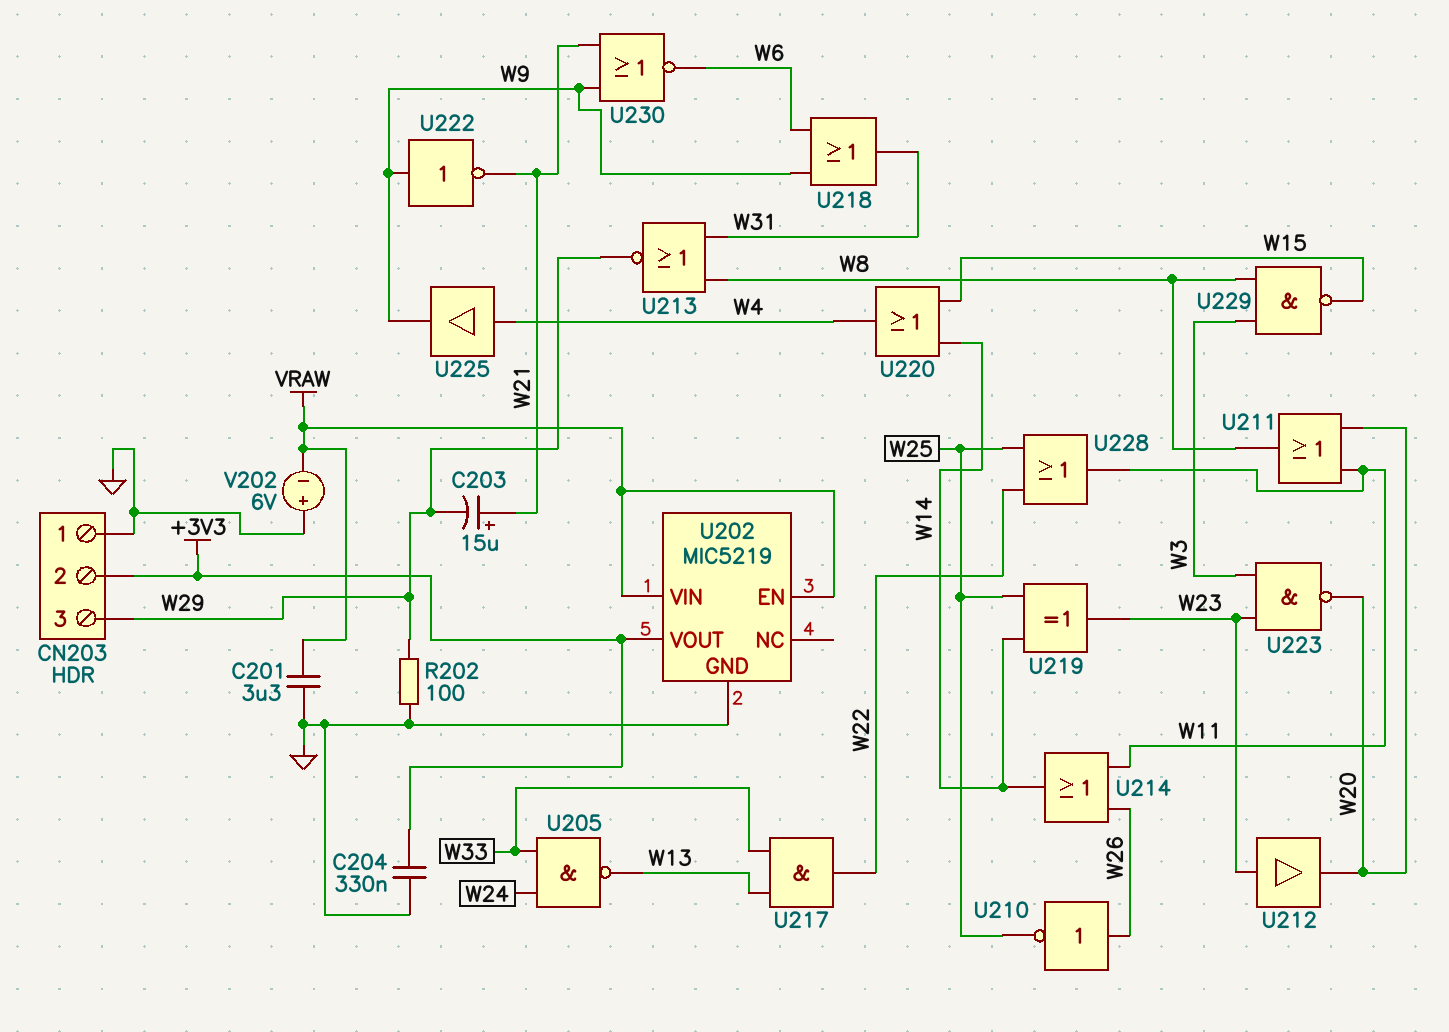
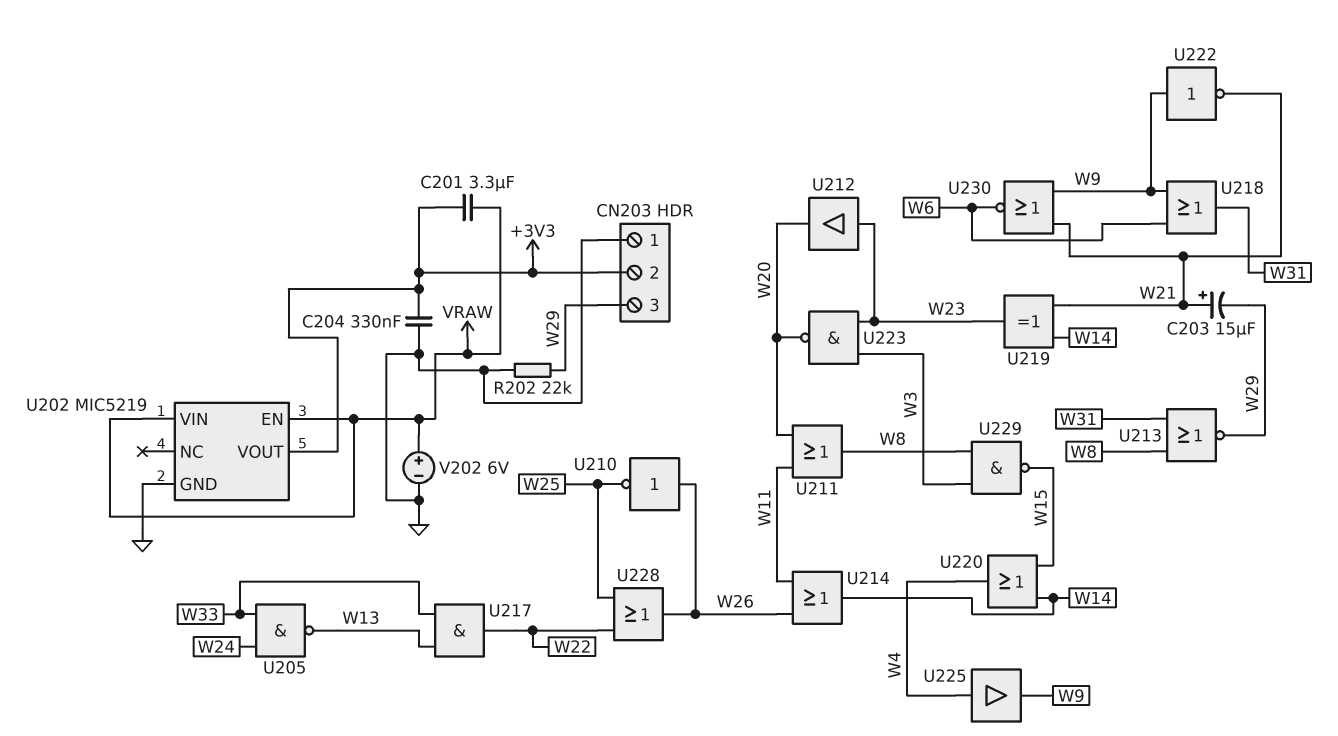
C201: 3.3uF (GND, VRAW) -> 3.3uF (+3V3, VRAW)
R202: 100 (GND, W29) -> 22k (GND, W29)
U219: XOR (in W14, in W25, out W23) -> XOR (in W14, in W21, out W23)
U228: OR (in W22, in W25, out W11) -> OR (in W22, in W25, out W26)
V202: 6V (plus GND, minus VRAW) -> 6V (plus VRAW, minus GND)

